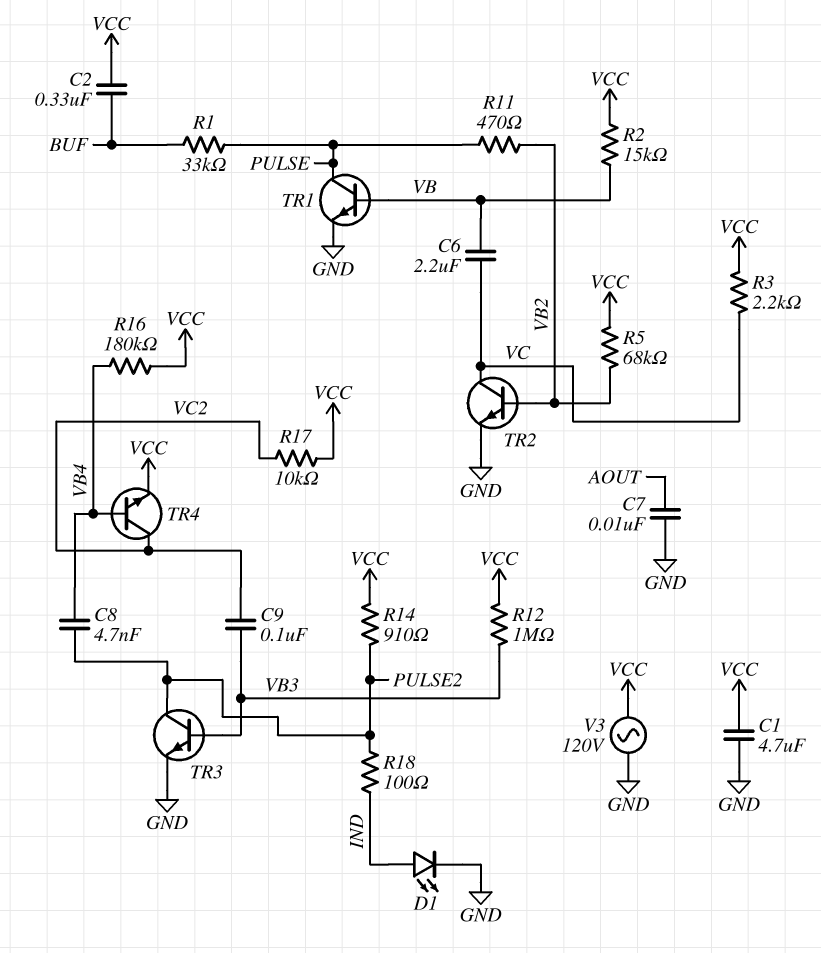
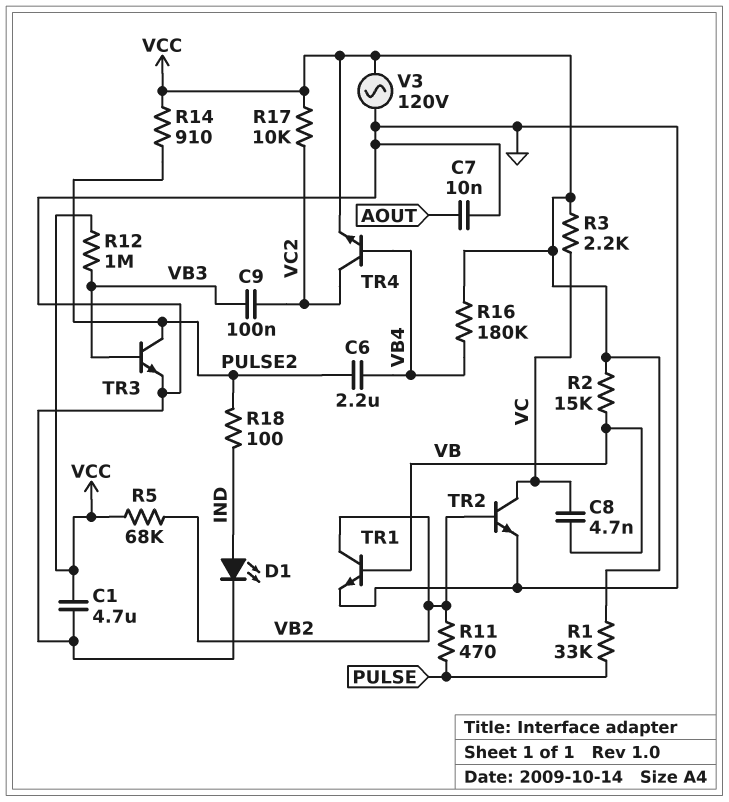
C2: 330nF (BUF, VCC) -> none
C6: 2.2uF (VB, VC) -> 2.2uF (PULSE2, VB4)
C8: 4.7nF (PULSE2, VB4) -> 4.7nF (VB, VC)
R1: 33k (BUF, PULSE) -> 33k (PULSE, VCC)
TR1: NPN (B VB, C PULSE, E GND) -> NPN (B VB, C VB2, E GND)

